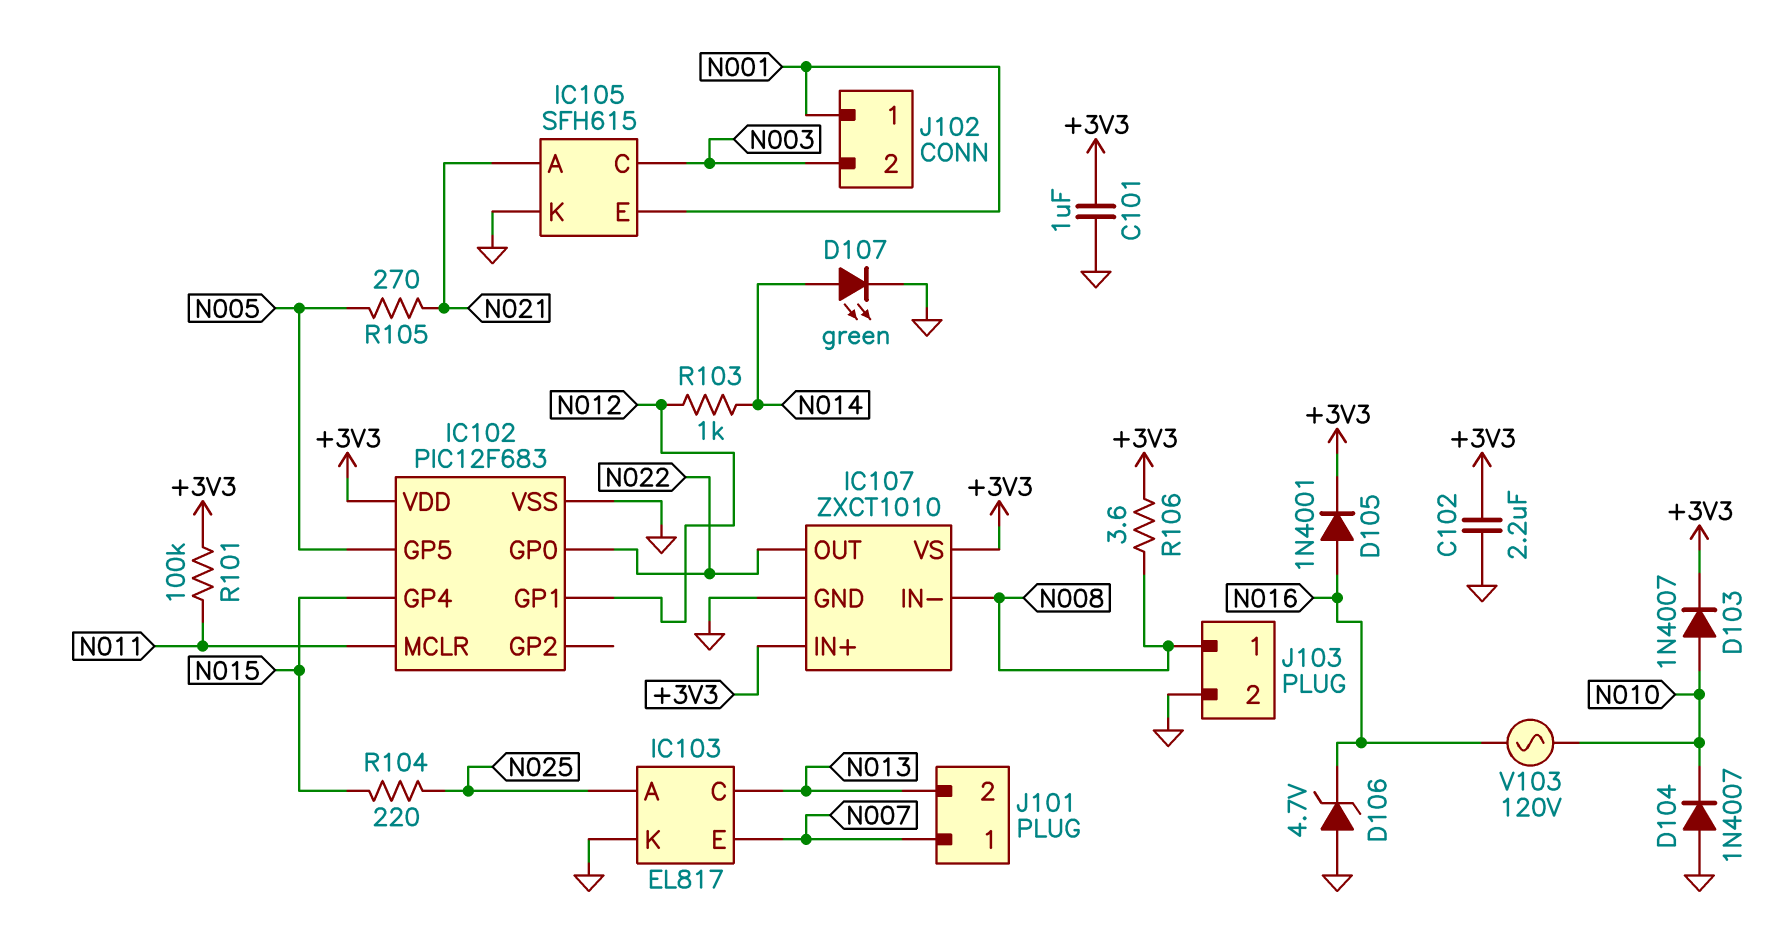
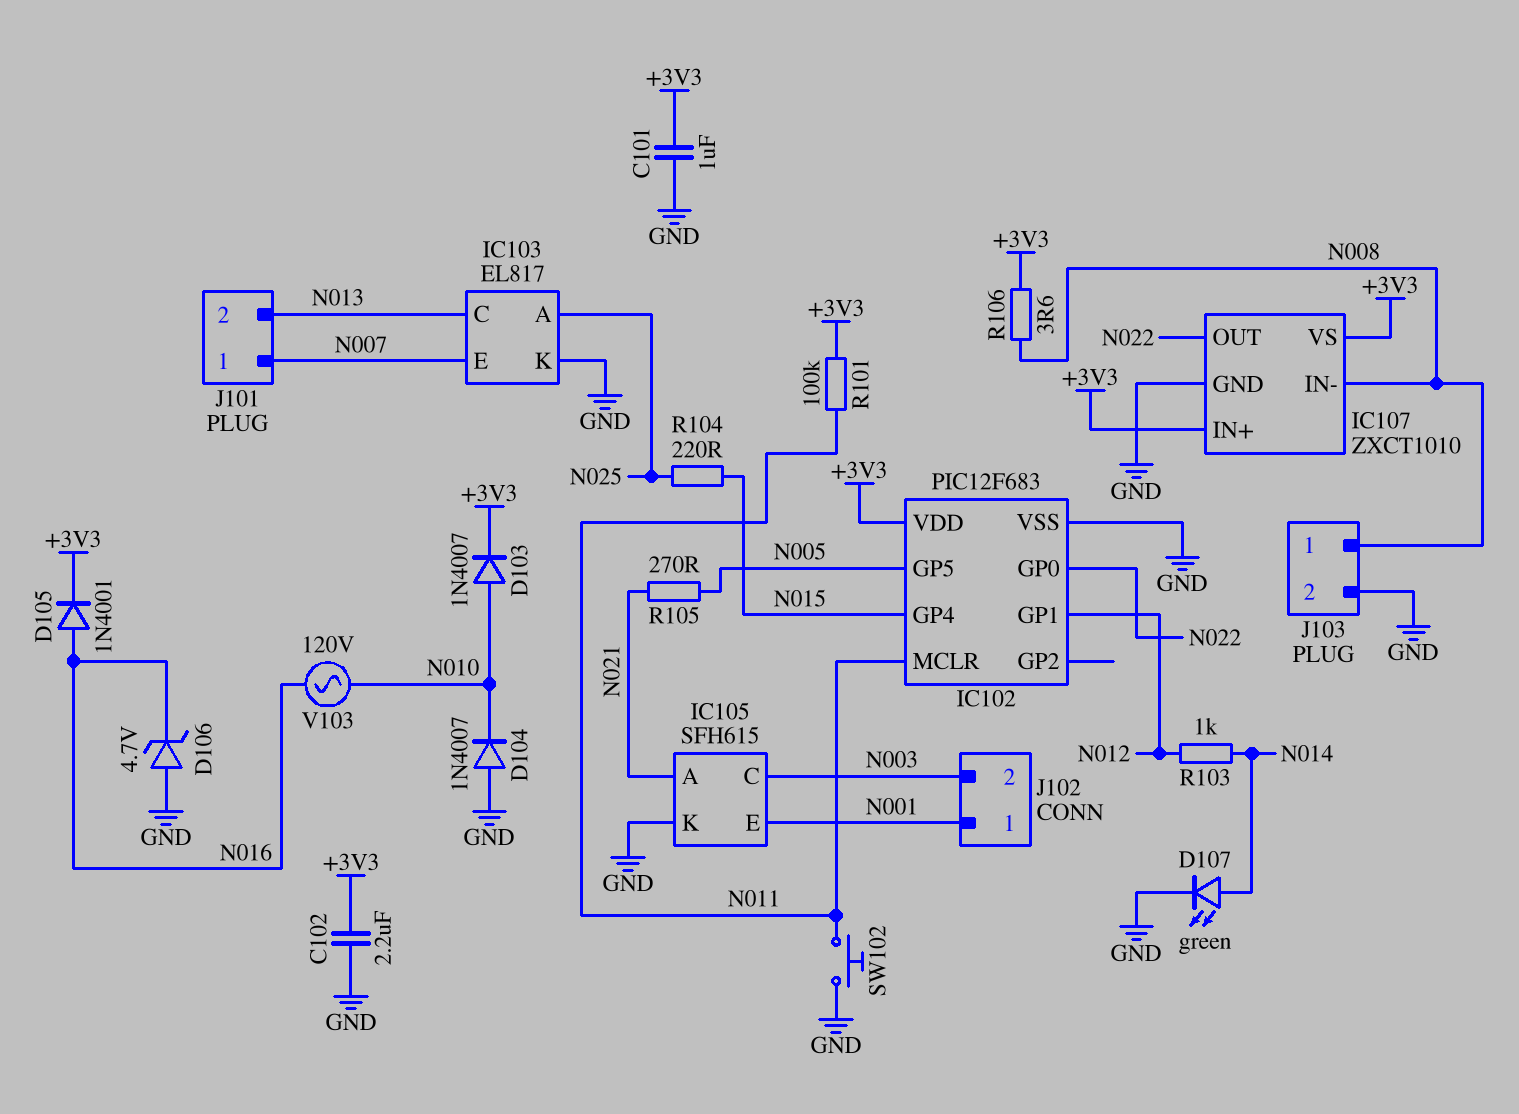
SW102: none -> button (GND, N011)

